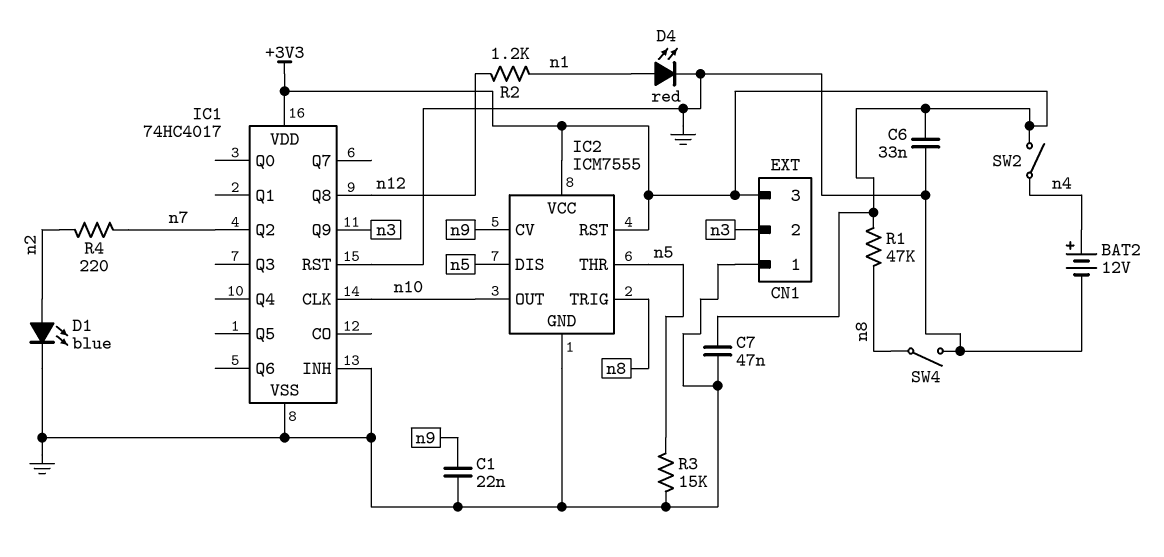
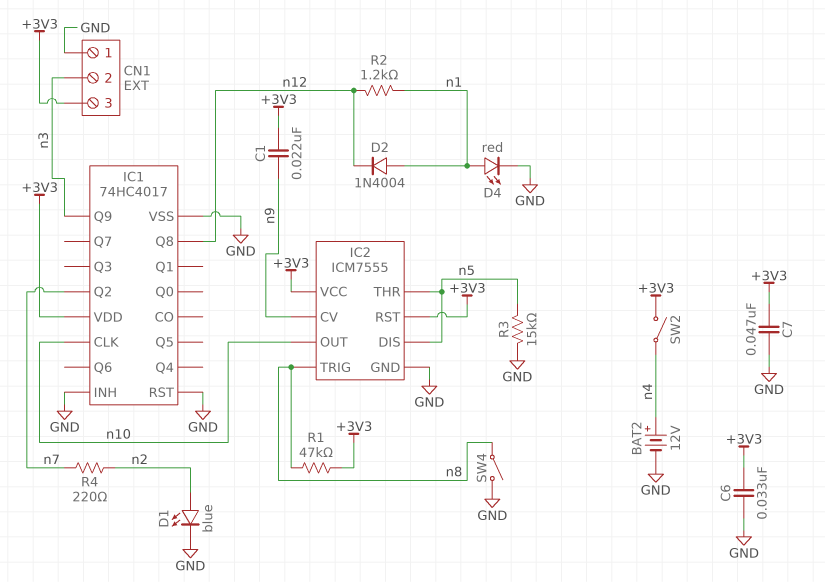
C1: 22nF (GND, n9) -> 22nF (+3V3, n9)
D2: none -> diode 1N4004 (A n1, K n12)

